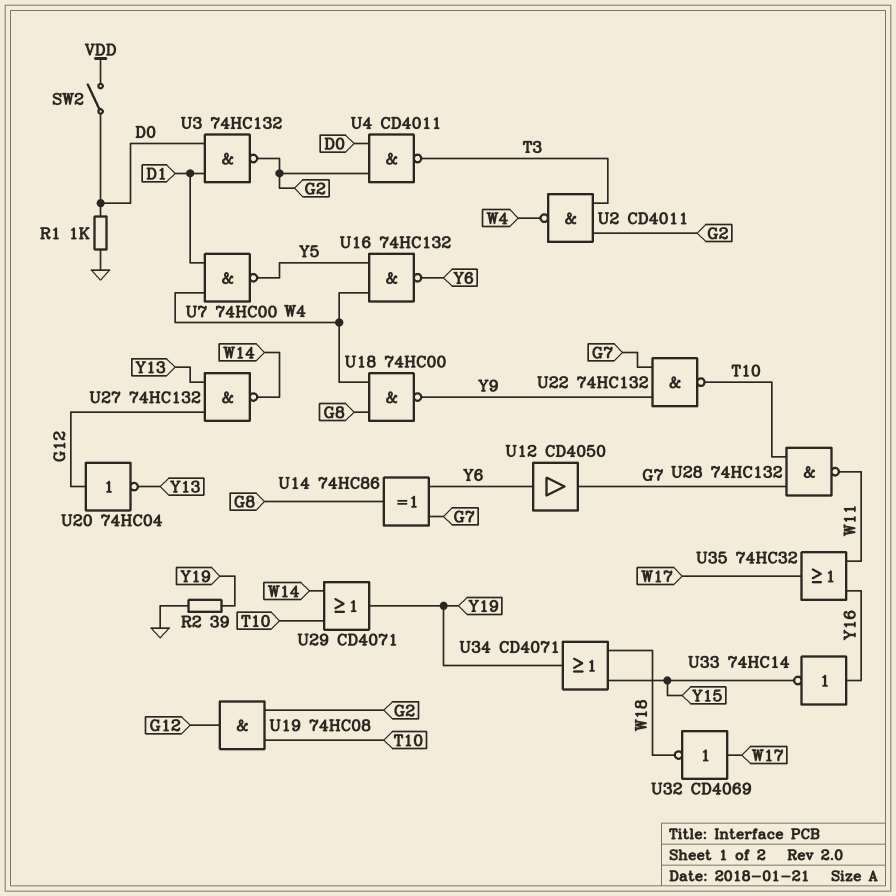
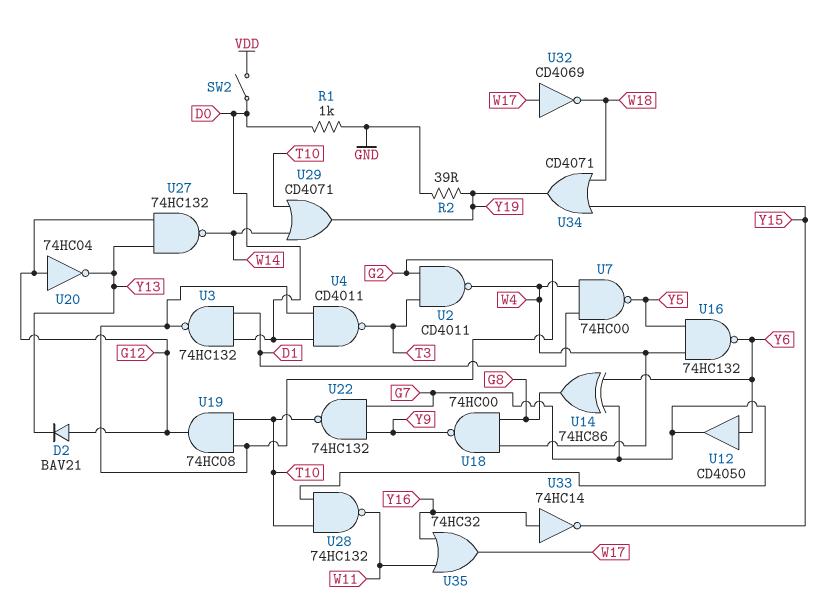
D2: none -> diode BAV21 (A G12, K Y13)

